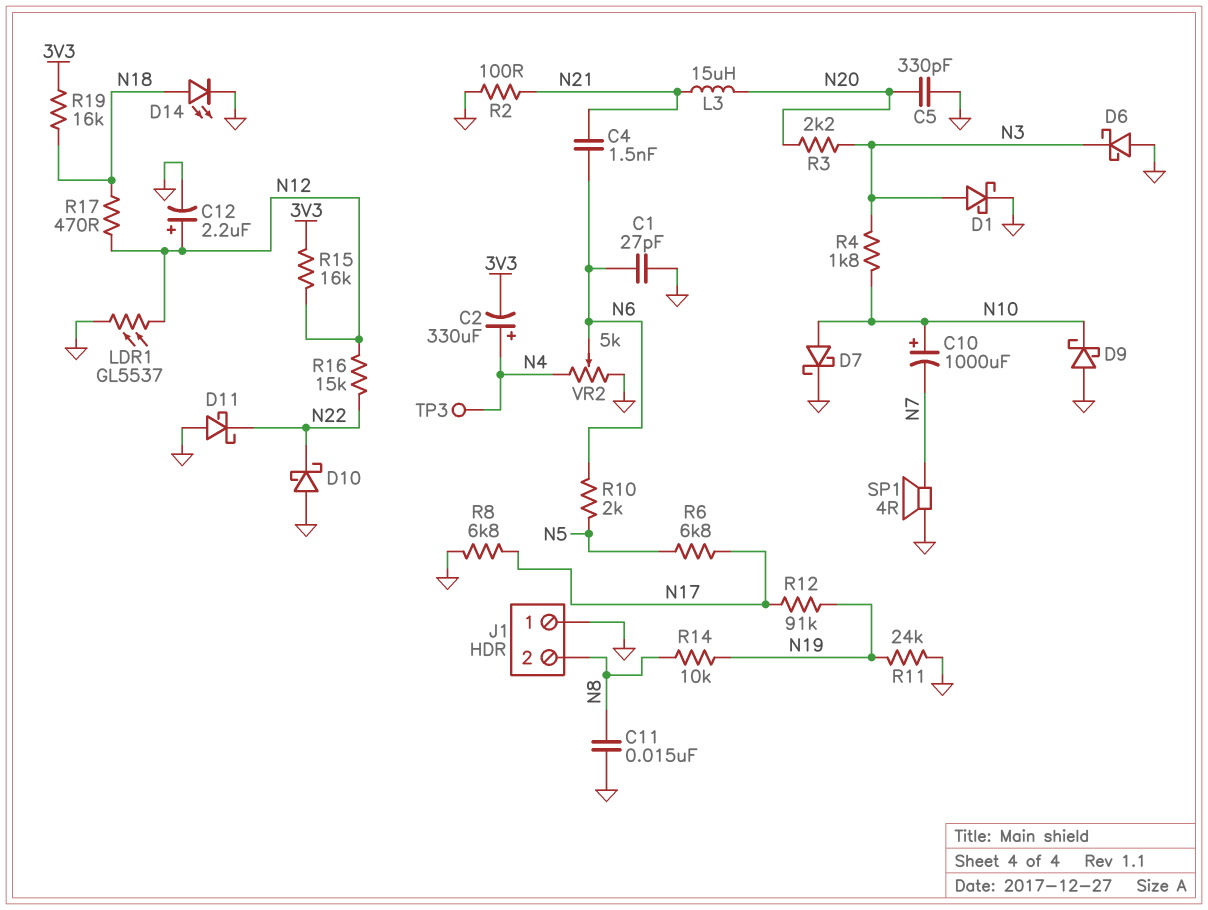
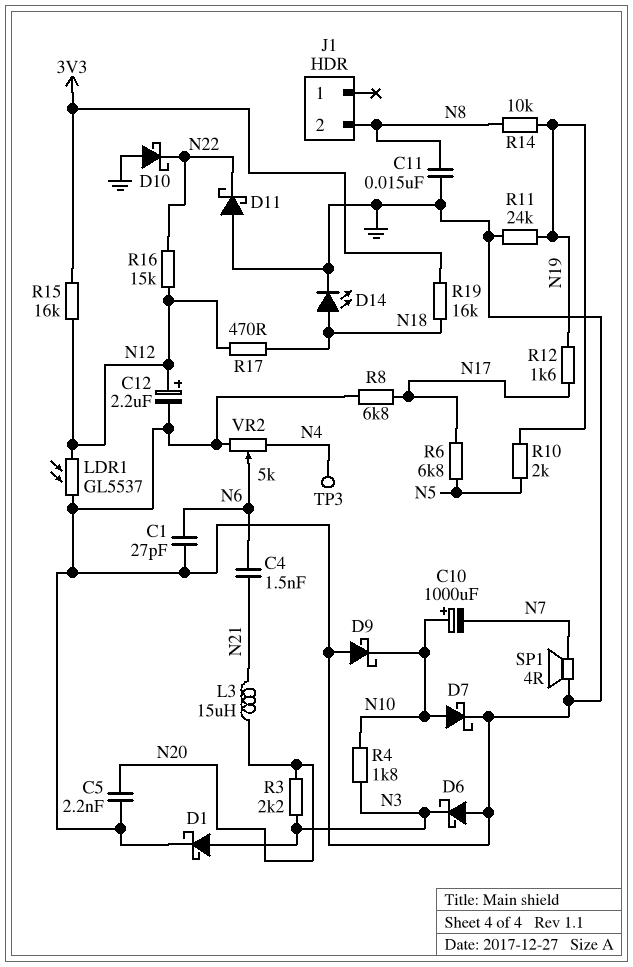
C2: 330uF (plus N4, minus 3V3) -> none
C5: 330pF (GND, N20) -> 2.2nF (GND, N20)
J1 pin 1: GND -> none
R2: 100 (GND, N21) -> none
R10: 2k (N5, N6) -> 2k (N5, N19)
R12: 91k (N17, N19) -> 1.6k (N17, N19)

